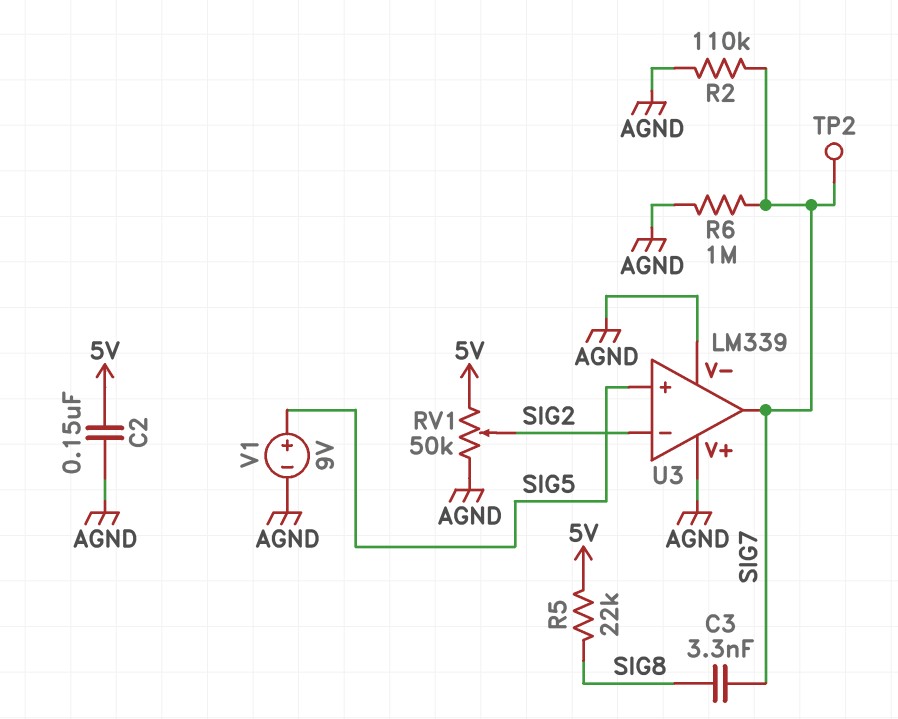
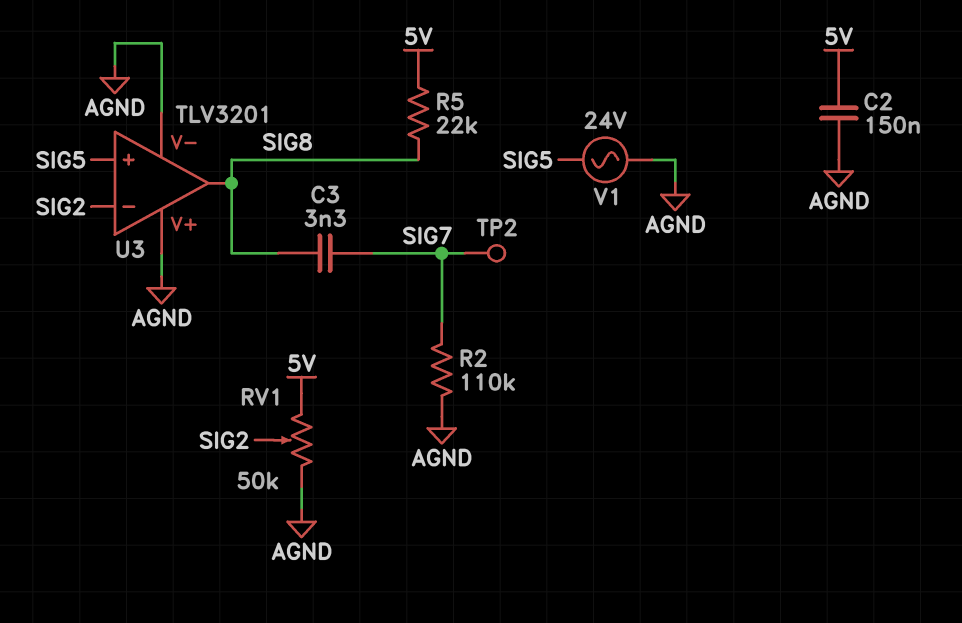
R6: 1M (AGND, SIG7) -> none
U3: LM339 -> TLV3201
U3 pin out: SIG7 -> SIG8
V1: 9V (plus SIG5, minus AGND) -> AC 24V (AGND, SIG5)

